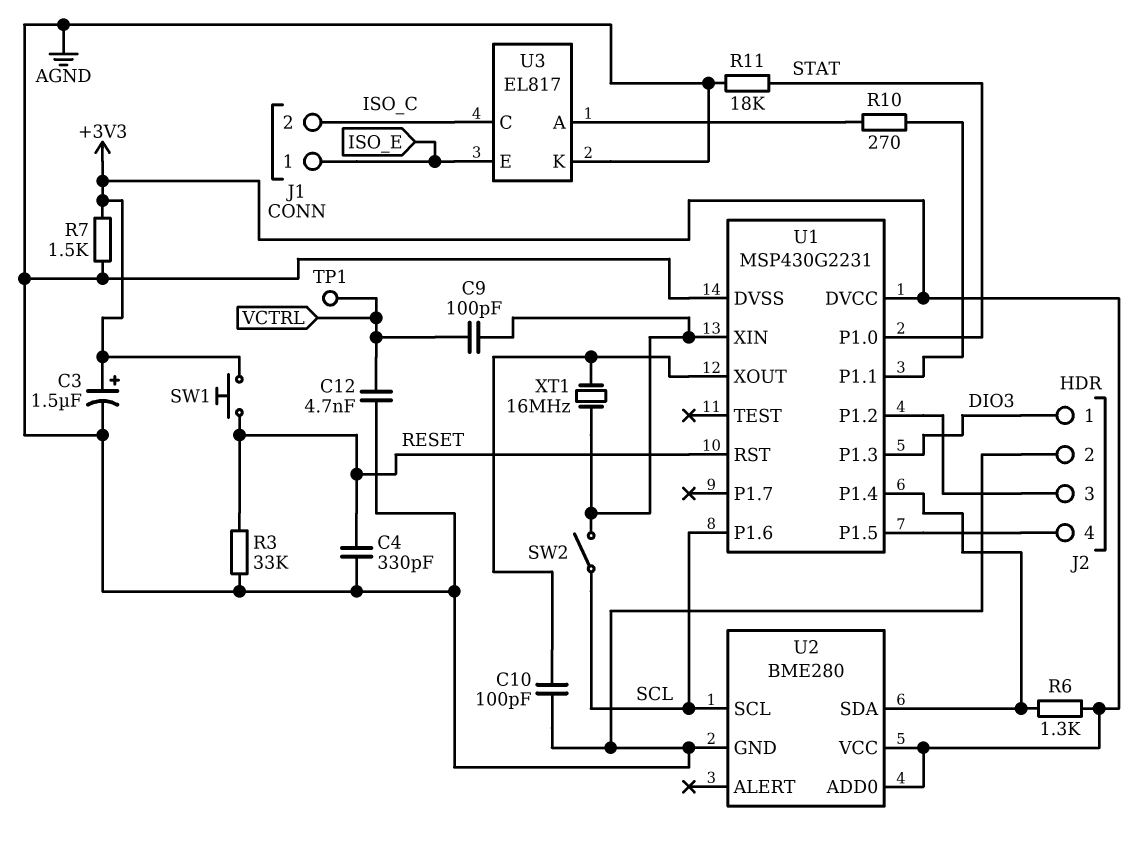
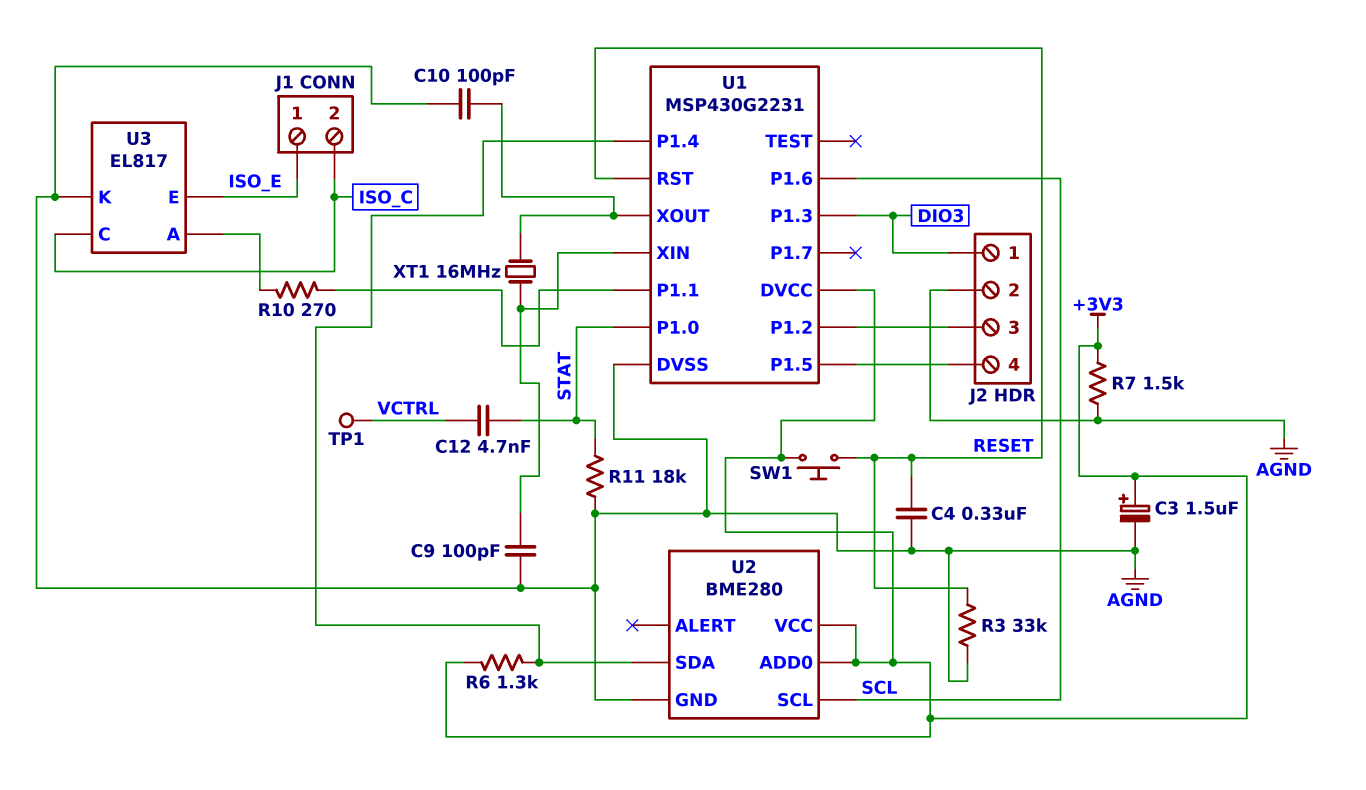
C4: 330pF (AGND, RESET) -> 330nF (AGND, RESET)
C9: 100pF (U1/XIN, VCTRL) -> 100pF (AGND, U1/XIN)
C12: 4.7nF (AGND, VCTRL) -> 4.7nF (STAT, VCTRL)
SW2: switch (SCL, U1/XIN) -> none

